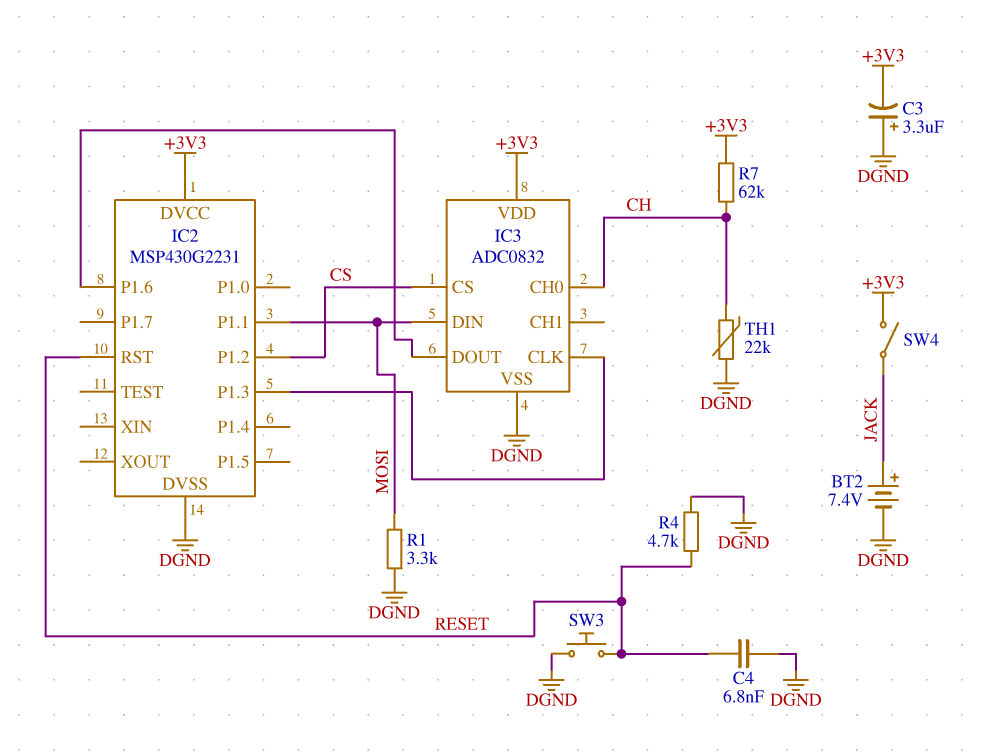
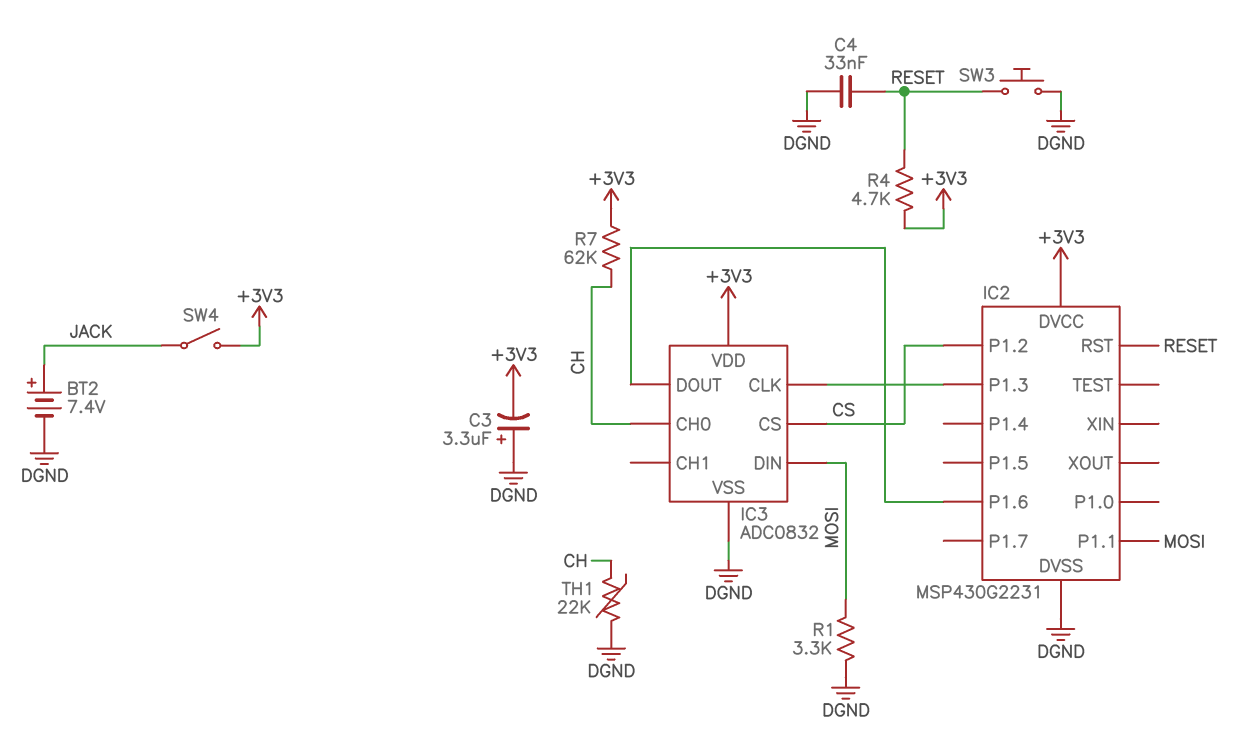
C4: 6.8nF (DGND, RESET) -> 33nF (DGND, RESET)
R4: 4.7k (DGND, RESET) -> 4.7k (+3V3, RESET)

